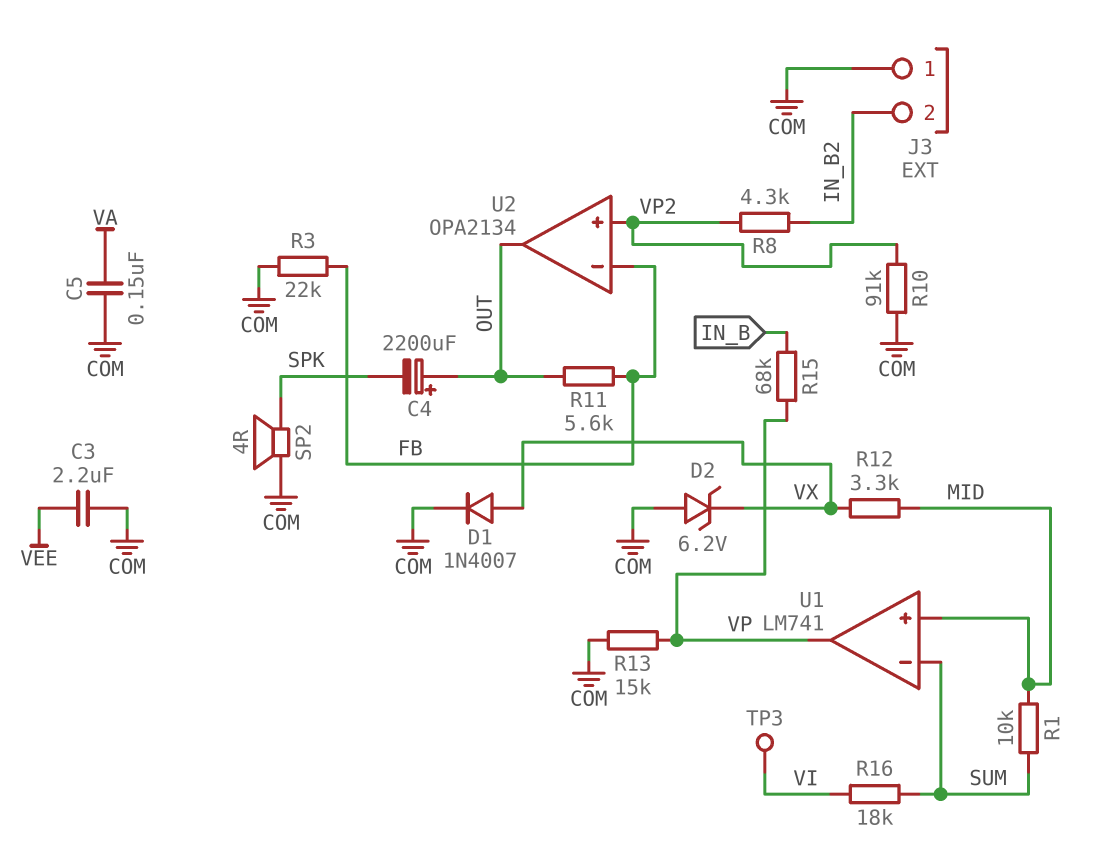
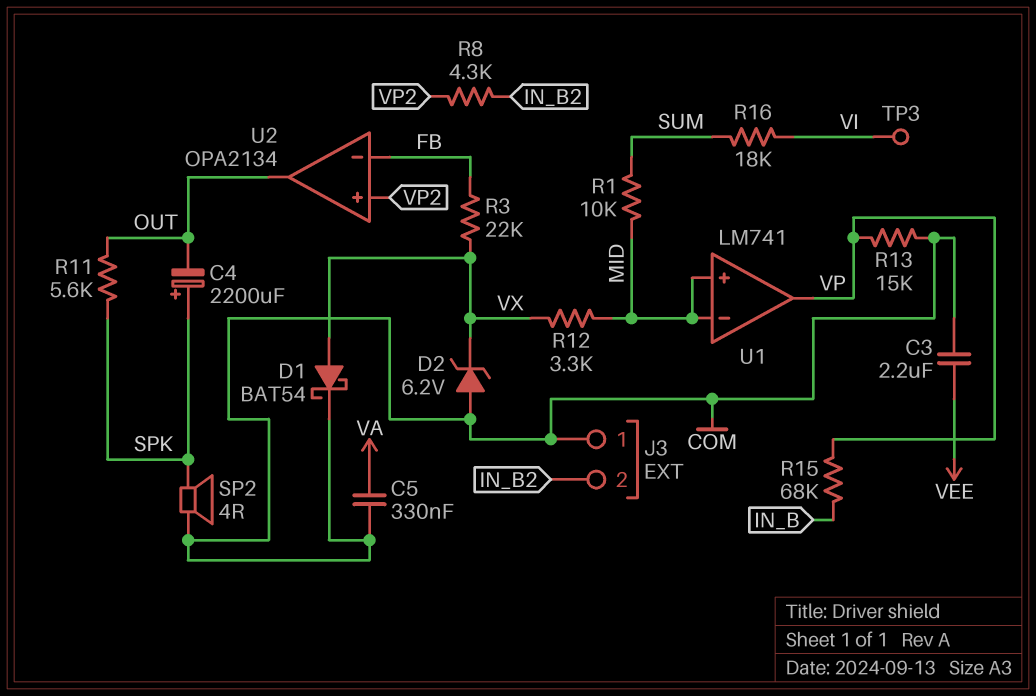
C4: 2200uF (plus OUT, minus SPK) -> 2200uF (plus SPK, minus OUT)
C5: 150nF (COM, VA) -> 330nF (COM, VA)
D1: diode 1N4007 (A VX, K COM) -> schottky BAT54 (A VX, K COM)
R3: 22k (COM, FB) -> 22k (FB, VX)
R10: 91k (COM, VP2) -> none
R11: 5.6k (FB, OUT) -> 5.6k (OUT, SPK)
U1 pin in-: SUM -> MID

